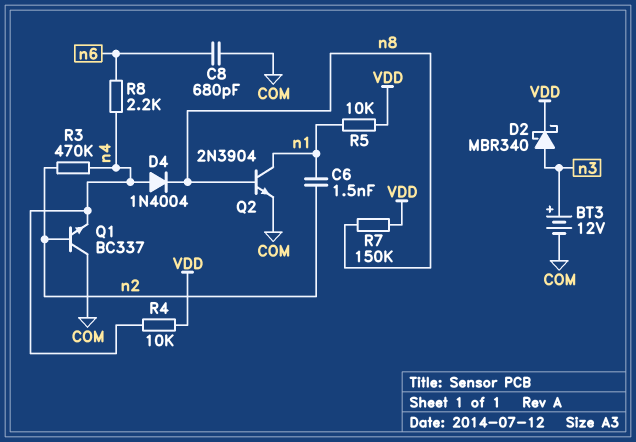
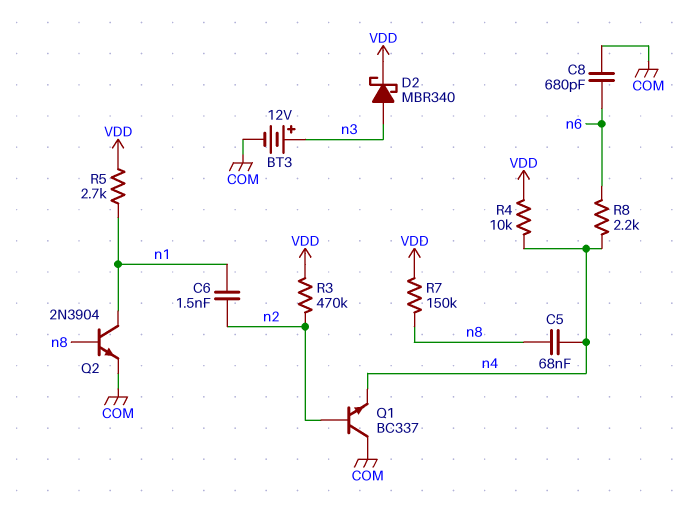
C5: none -> 68nF (n4, n8)
D4: diode 1N4004 (A n4, K n8) -> none
R3: 470k (n2, n4) -> 470k (VDD, n2)
R5: 10k (VDD, n1) -> 2.7k (VDD, n1)

